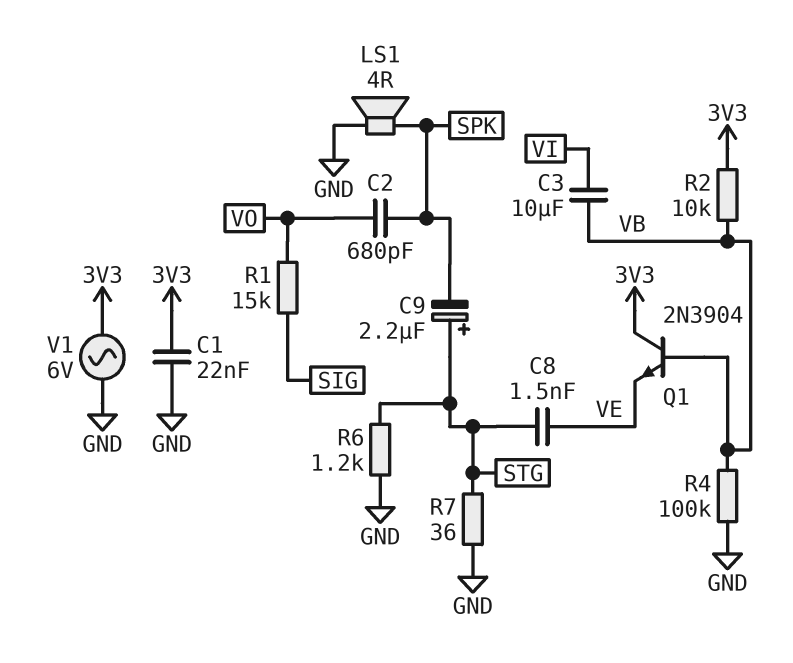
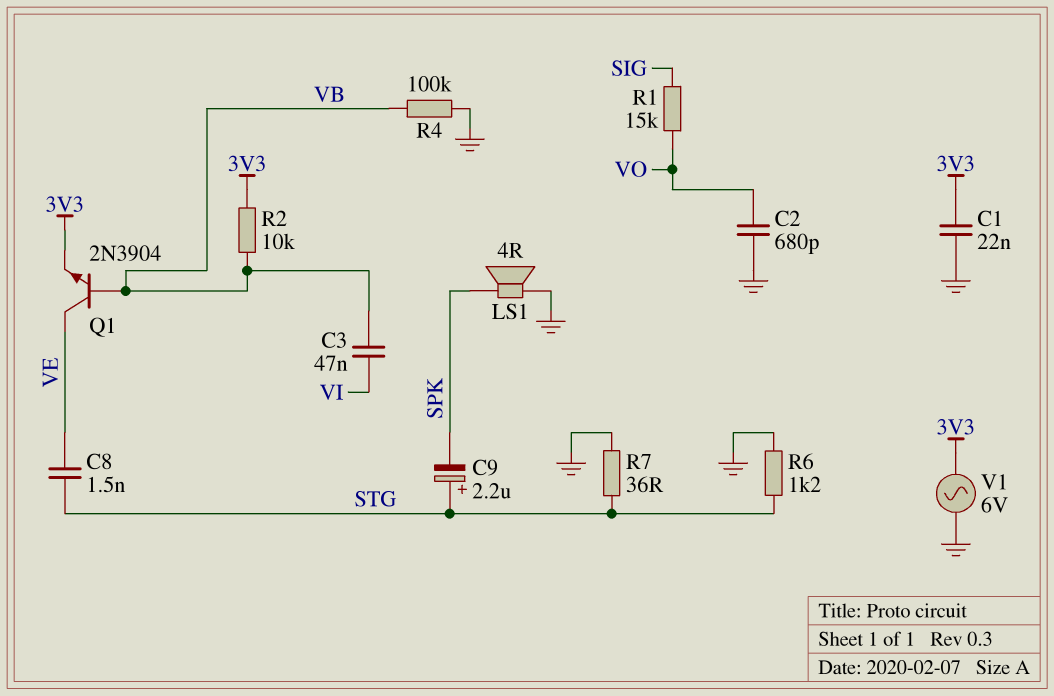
C2: 680pF (SPK, VO) -> 680pF (GND, VO)
C3: 10uF (VB, VI) -> 47nF (VB, VI)
Q1: NPN 2N3904 (B VB, C 3V3, E VE) -> NPN 2N3904 (B VB, C VE, E 3V3)

